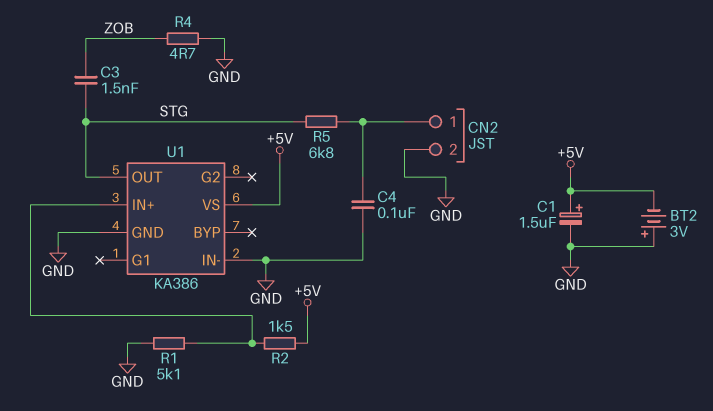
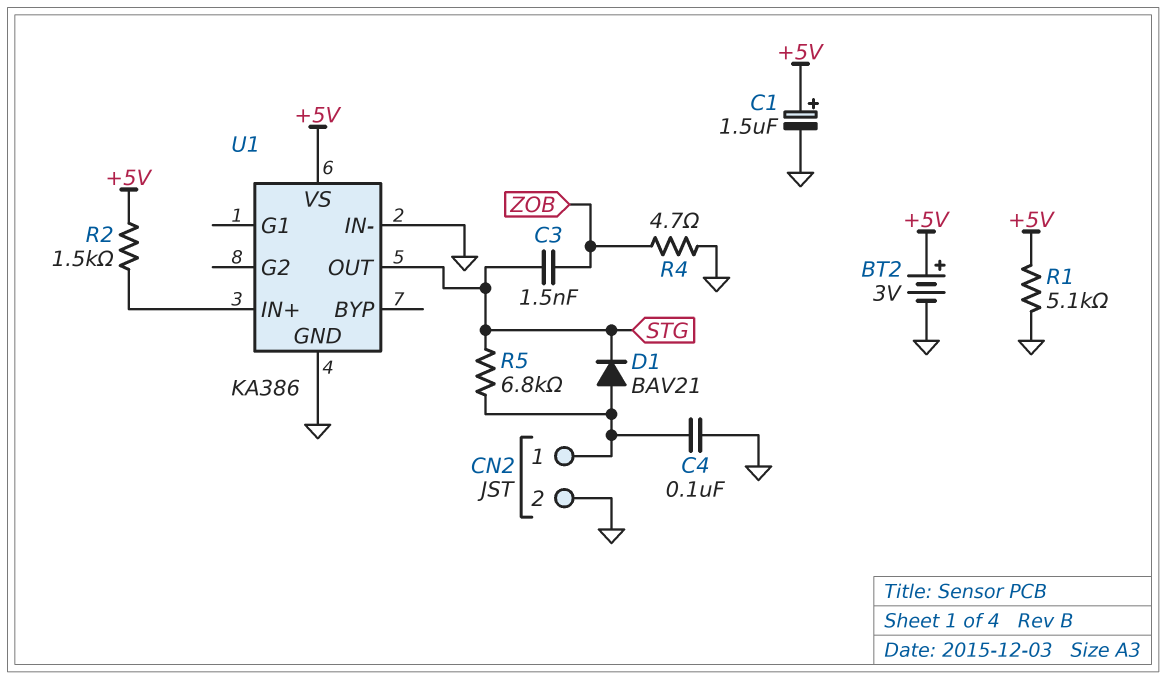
BT2: 3V (plus GND, minus +5V) -> 3V (plus +5V, minus GND)
D1: none -> diode BAV21 (A CN2/1, K STG)
R1: 5.1k (GND, U1/IN+) -> 5.1k (+5V, GND)

